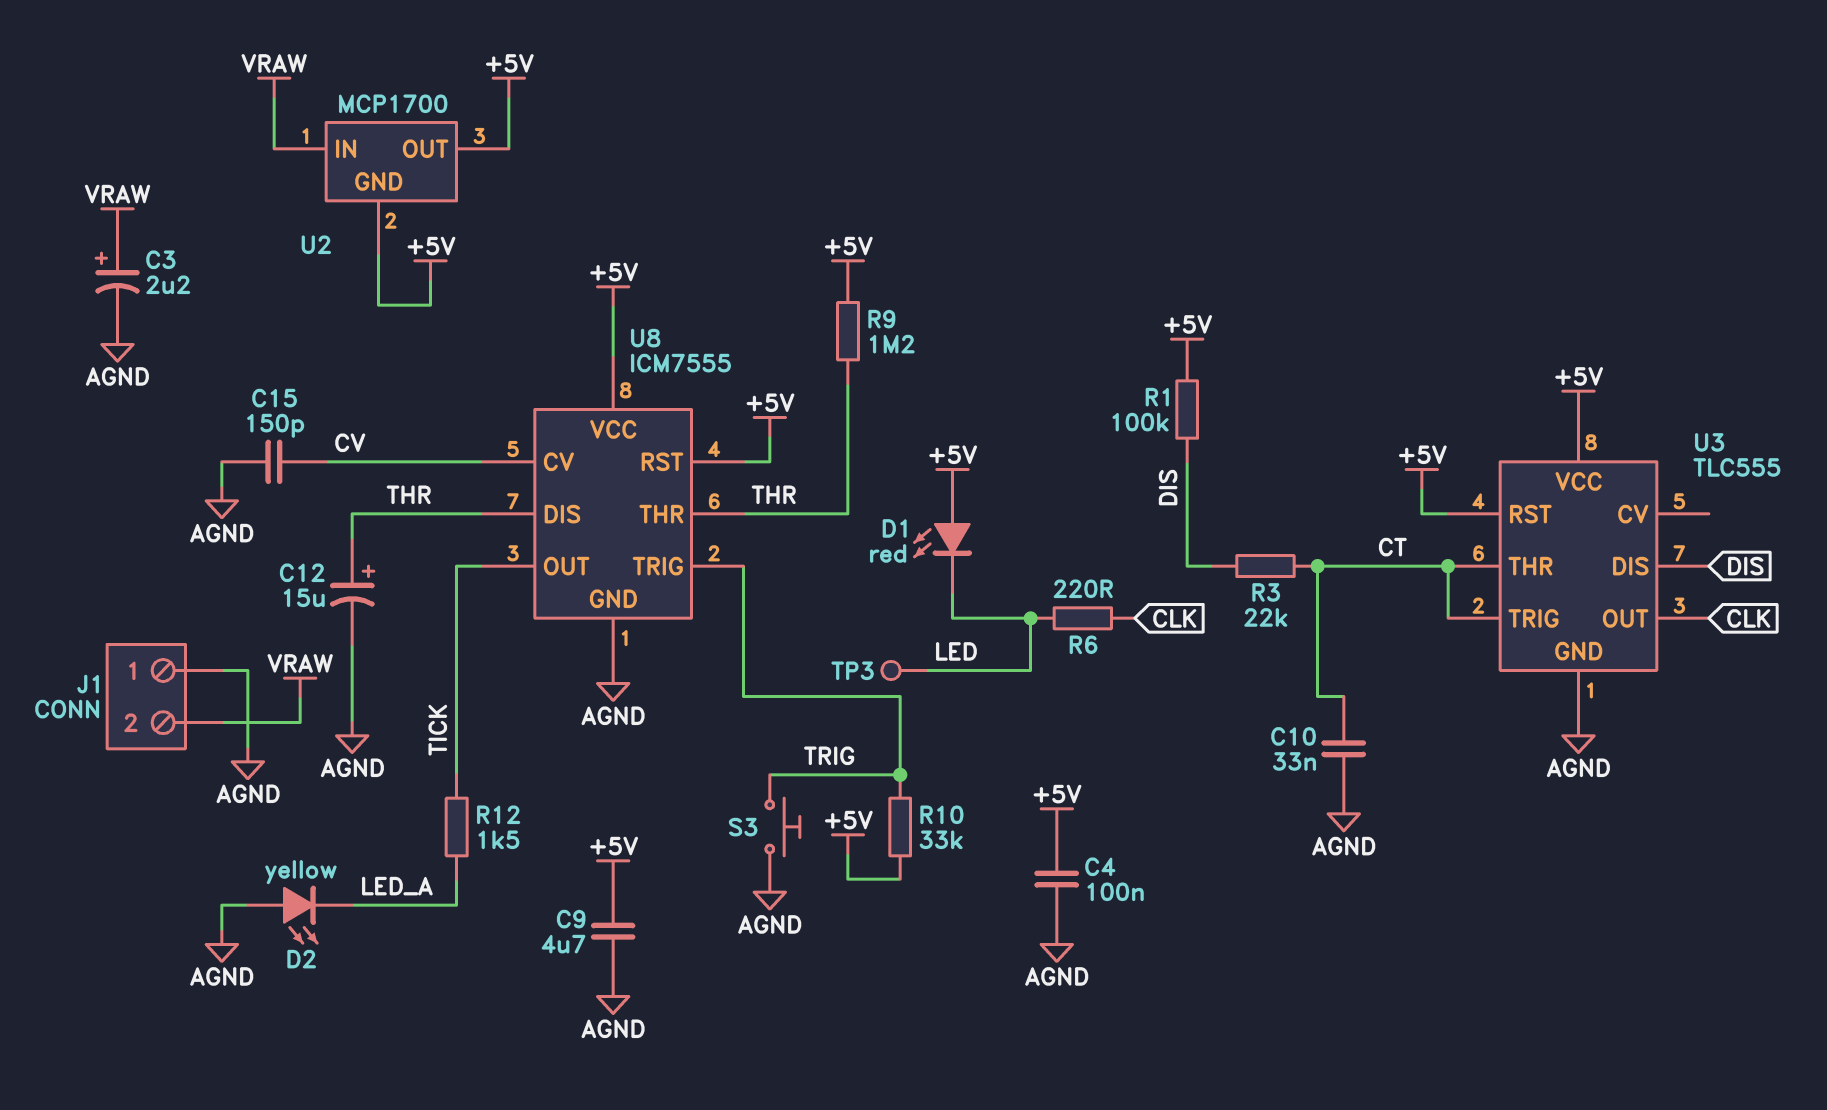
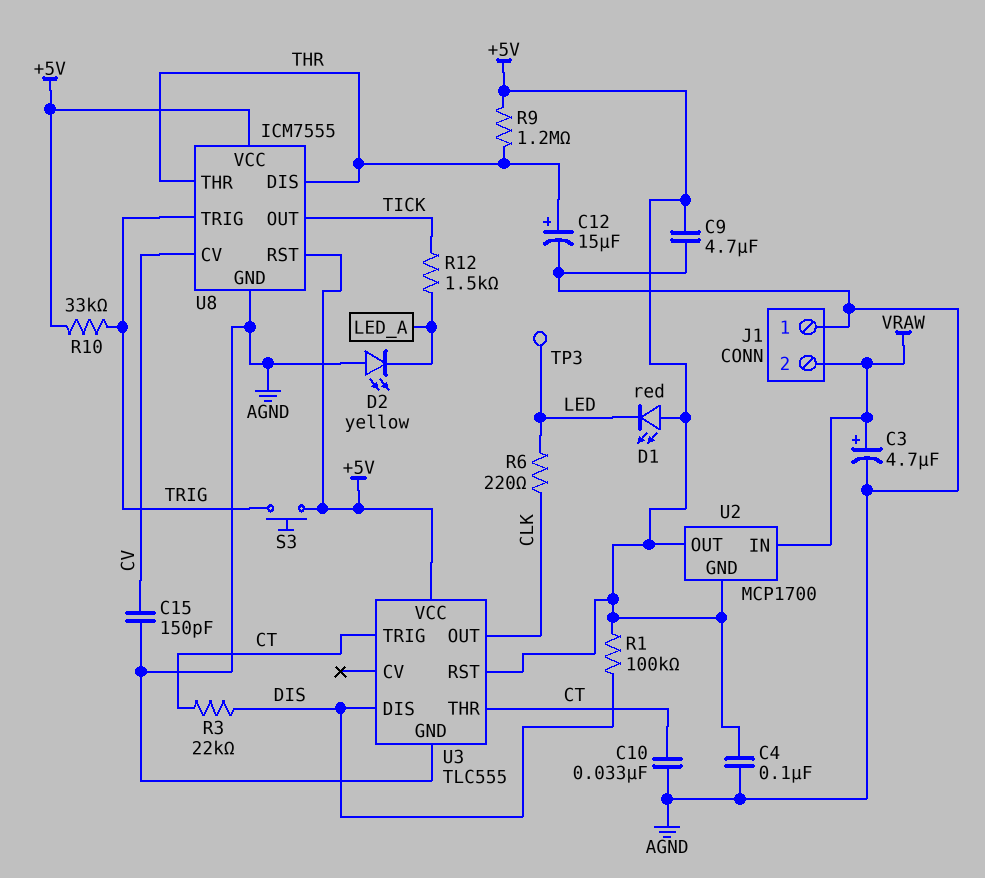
C3: 2.2uF (plus VRAW, minus AGND) -> 4.7uF (plus VRAW, minus AGND)
S3: button (AGND, TRIG) -> button (+5V, TRIG)

